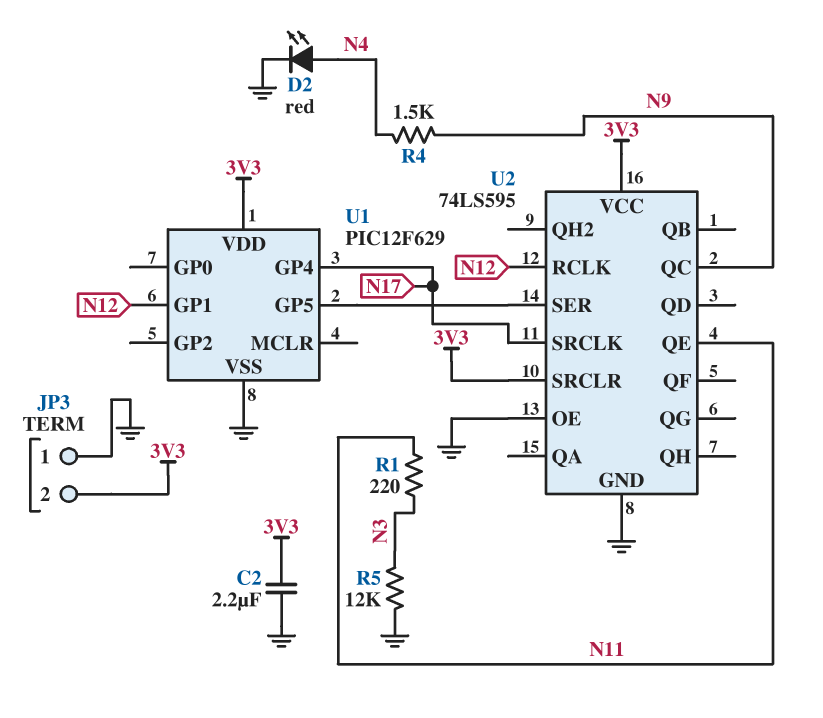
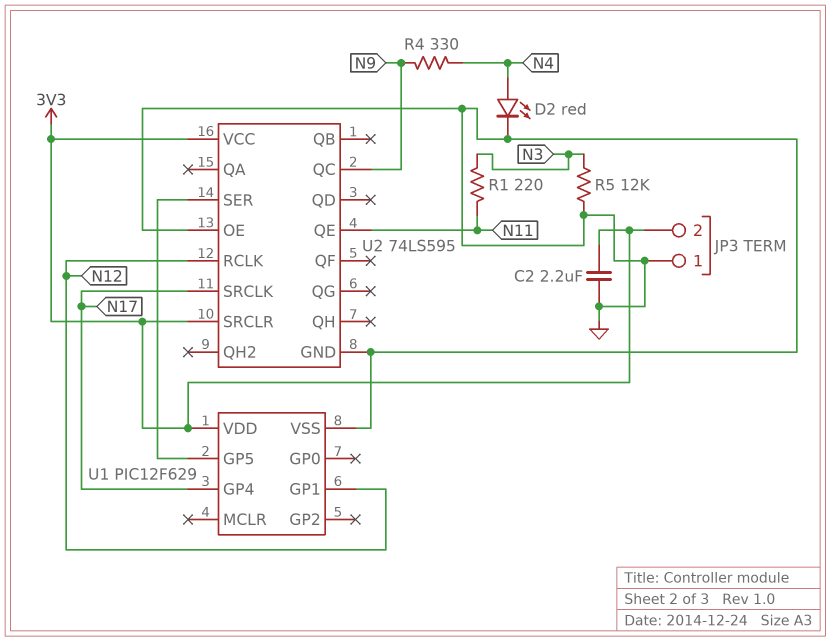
R4: 1.5k (N4, N9) -> 330 (N4, N9)

